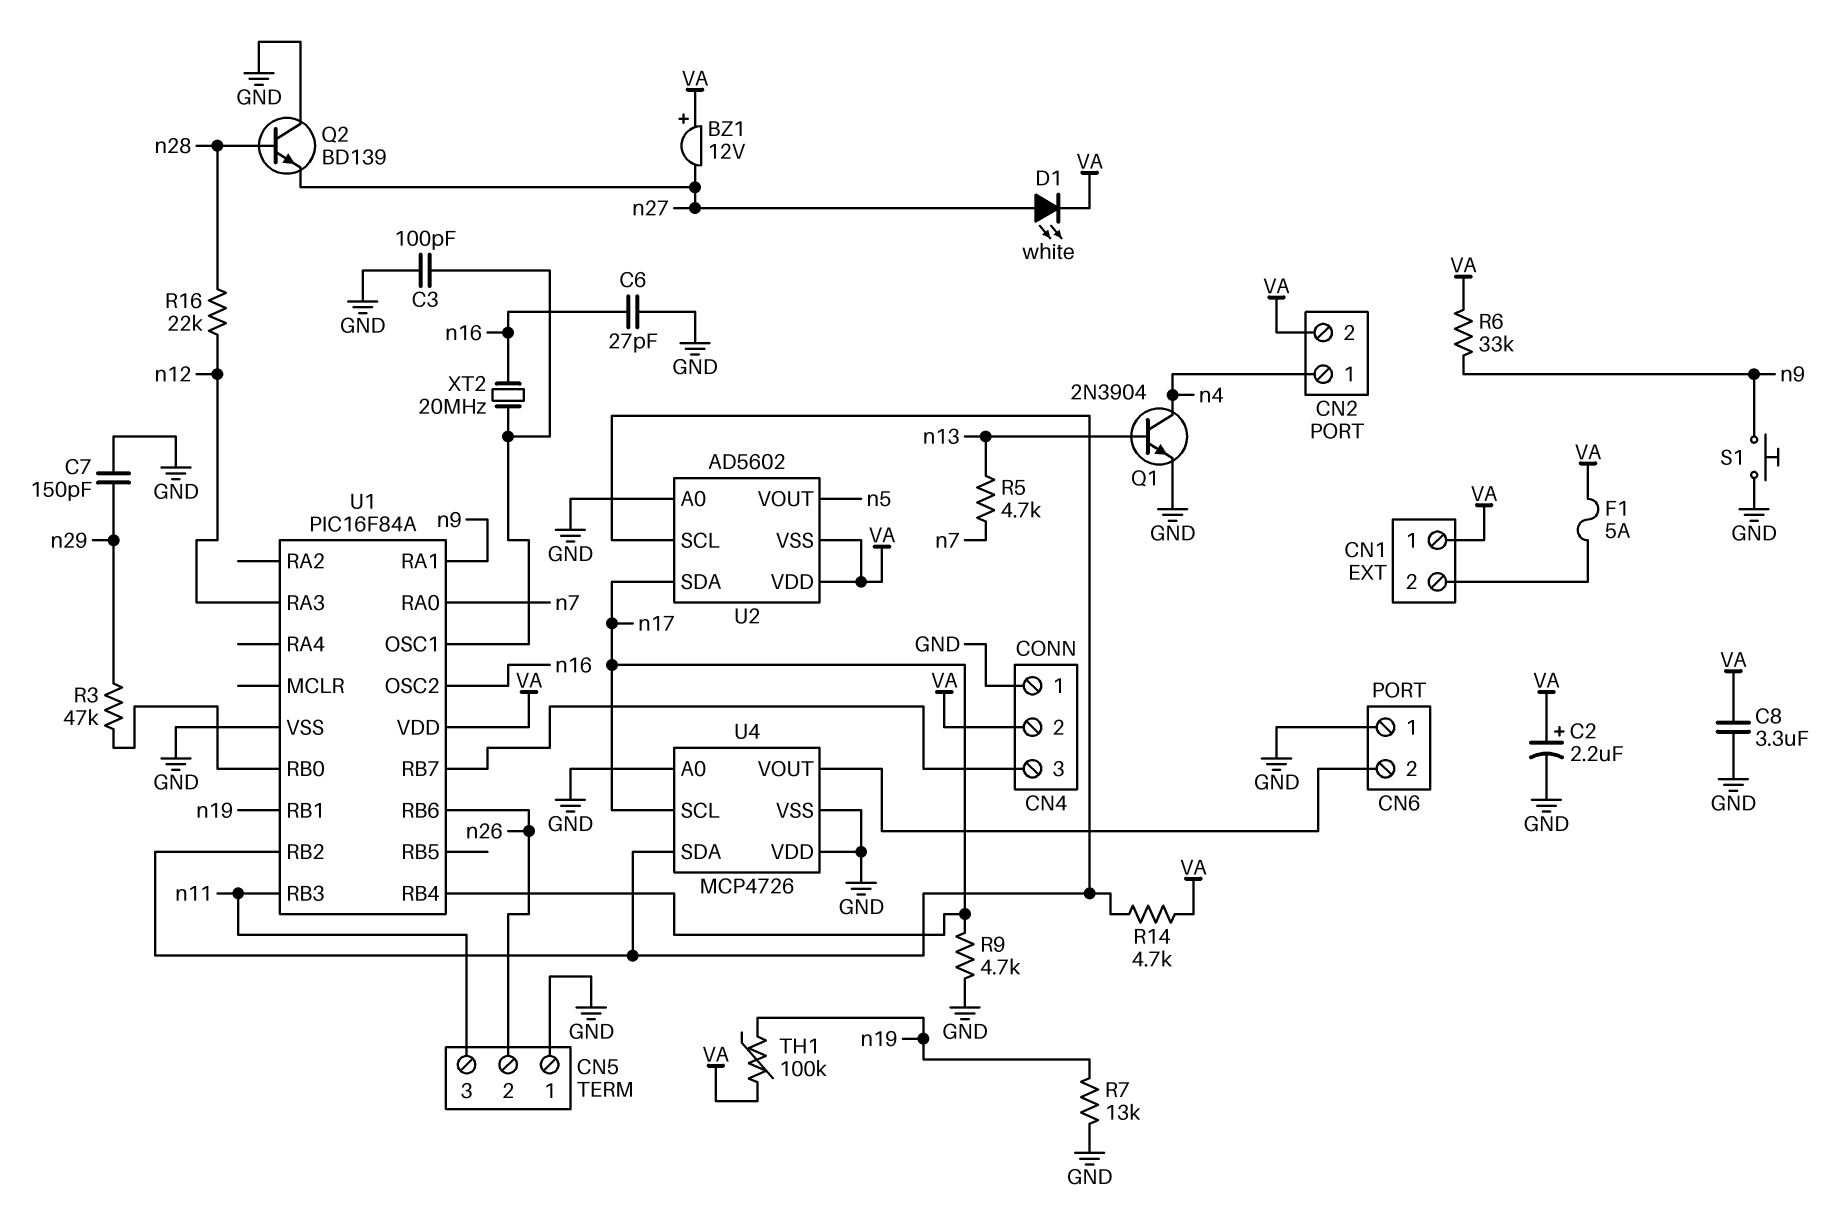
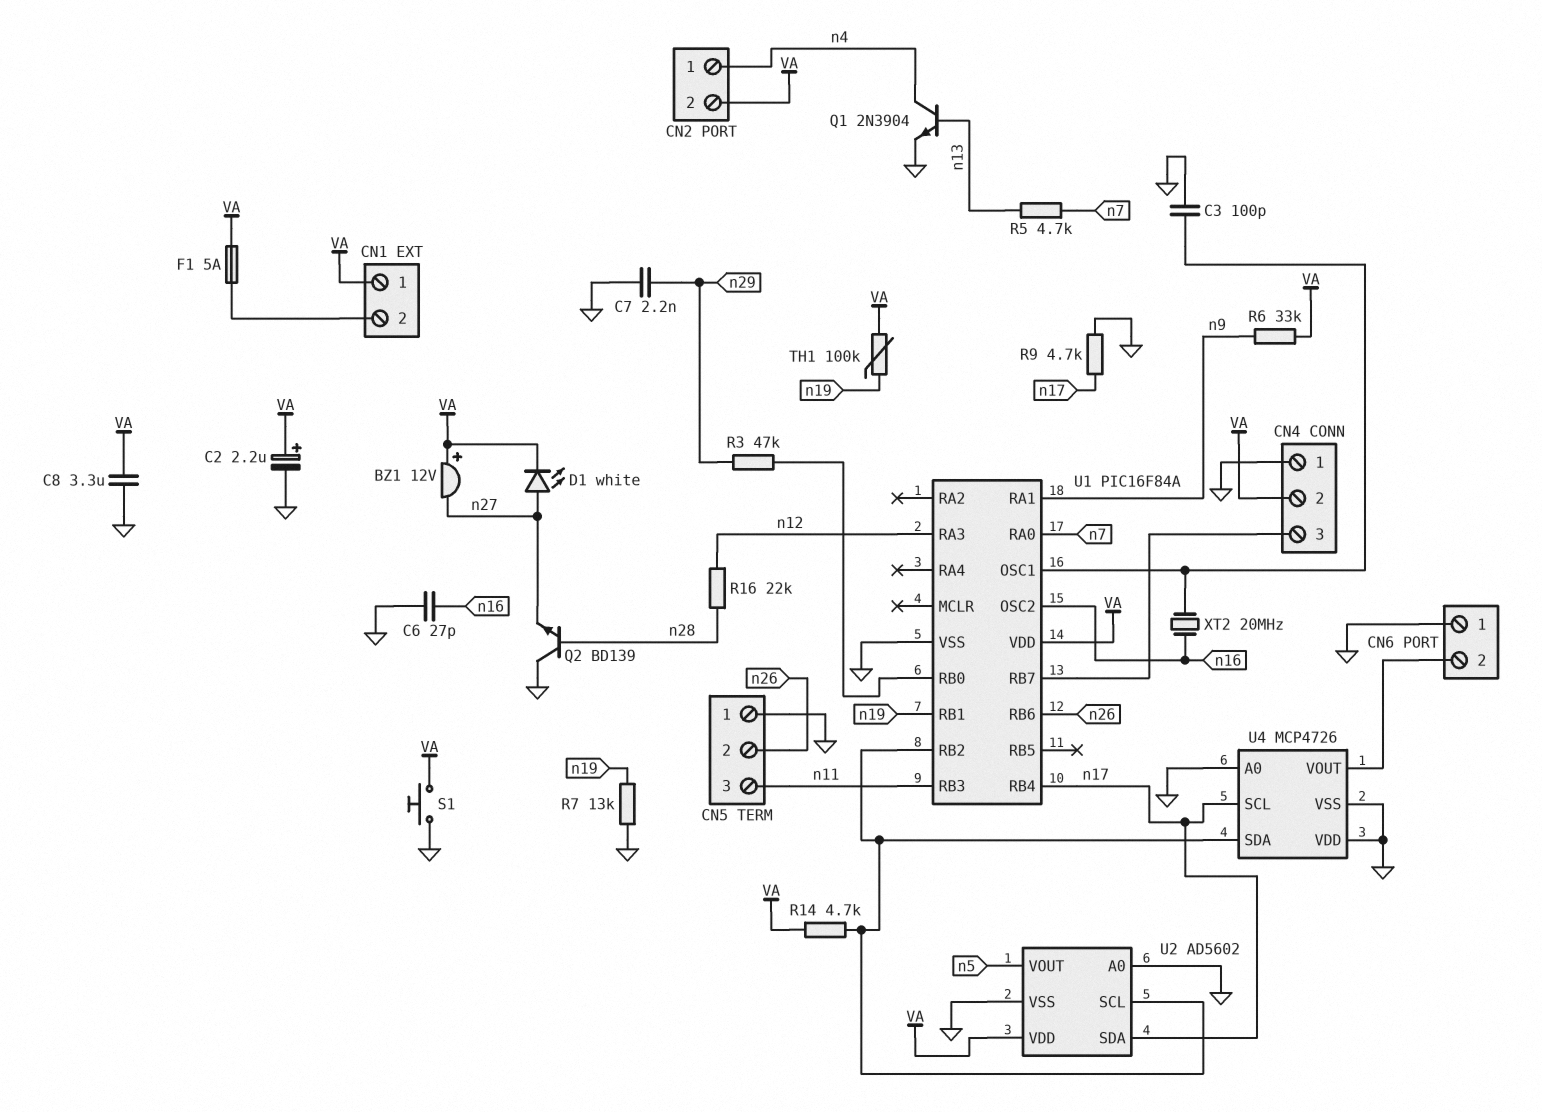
C7: 150pF (GND, n29) -> 2.2nF (GND, n29)
S1: button (GND, n9) -> button (GND, VA)
U2 pin VSS: VA -> GND

